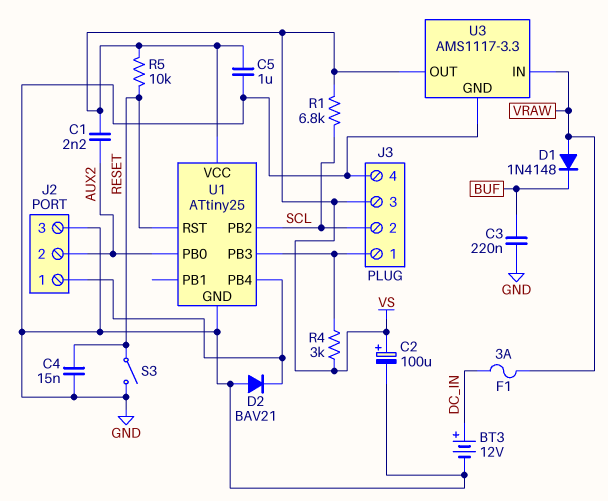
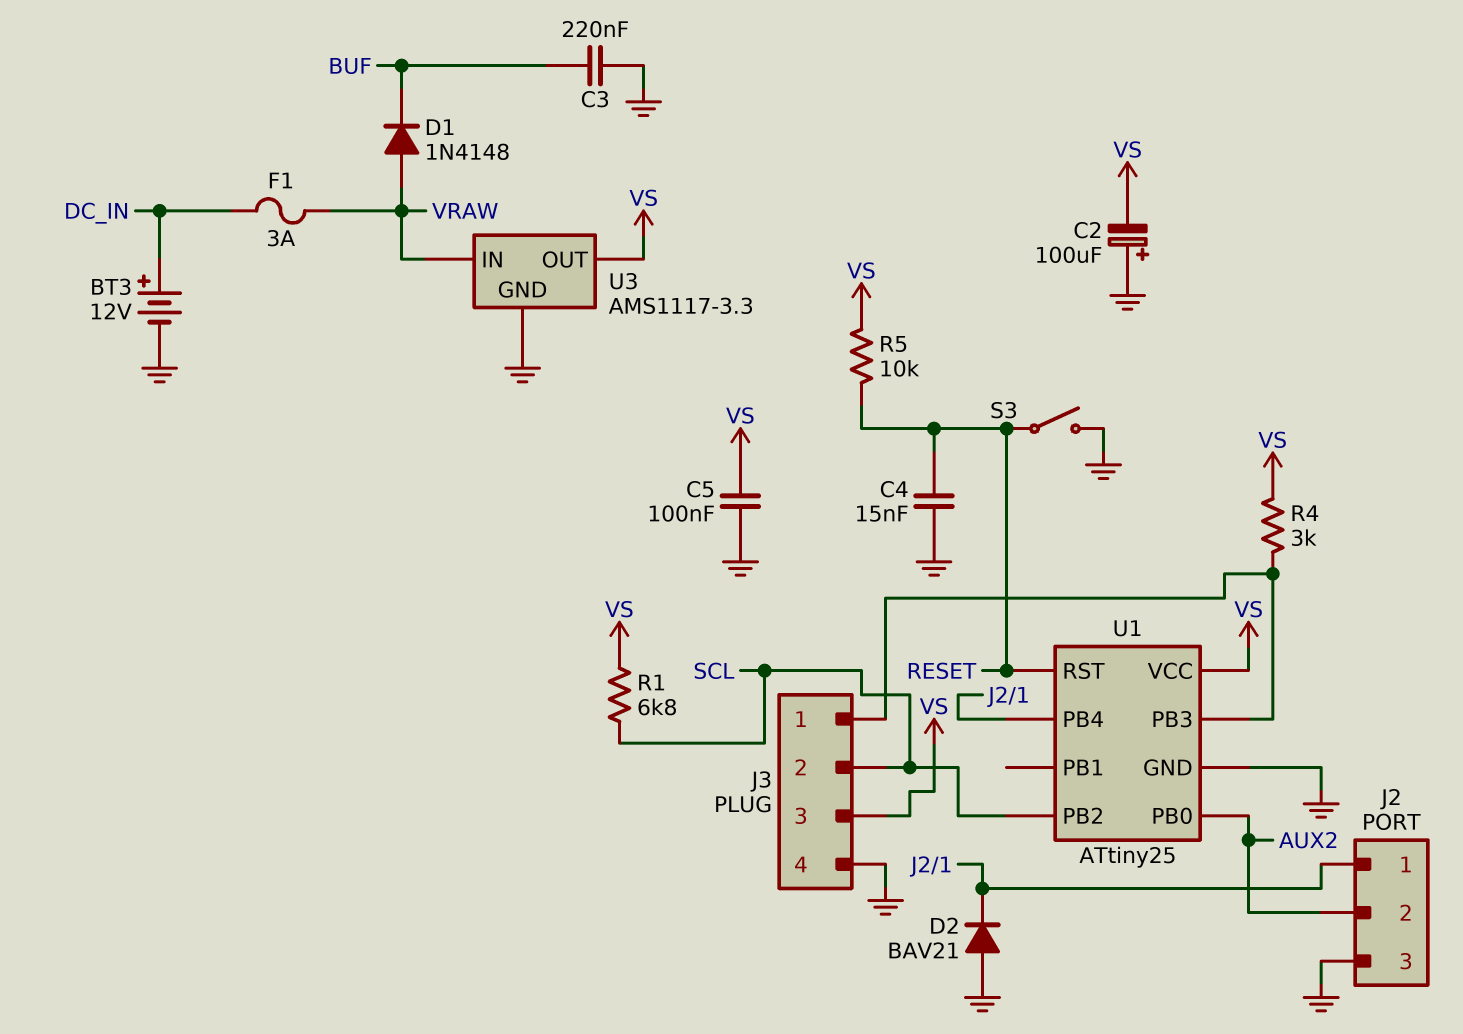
C1: 2.2nF (AUX2, VS) -> none
C2: 100uF (plus VS, minus GND) -> 100uF (plus GND, minus VS)
C5: 1uF (GND, VS) -> 100nF (GND, VS)

